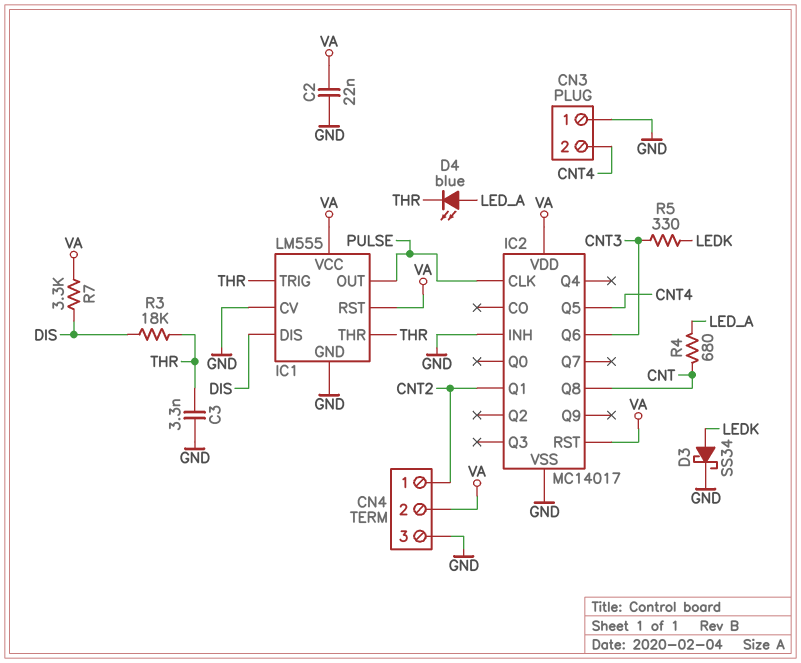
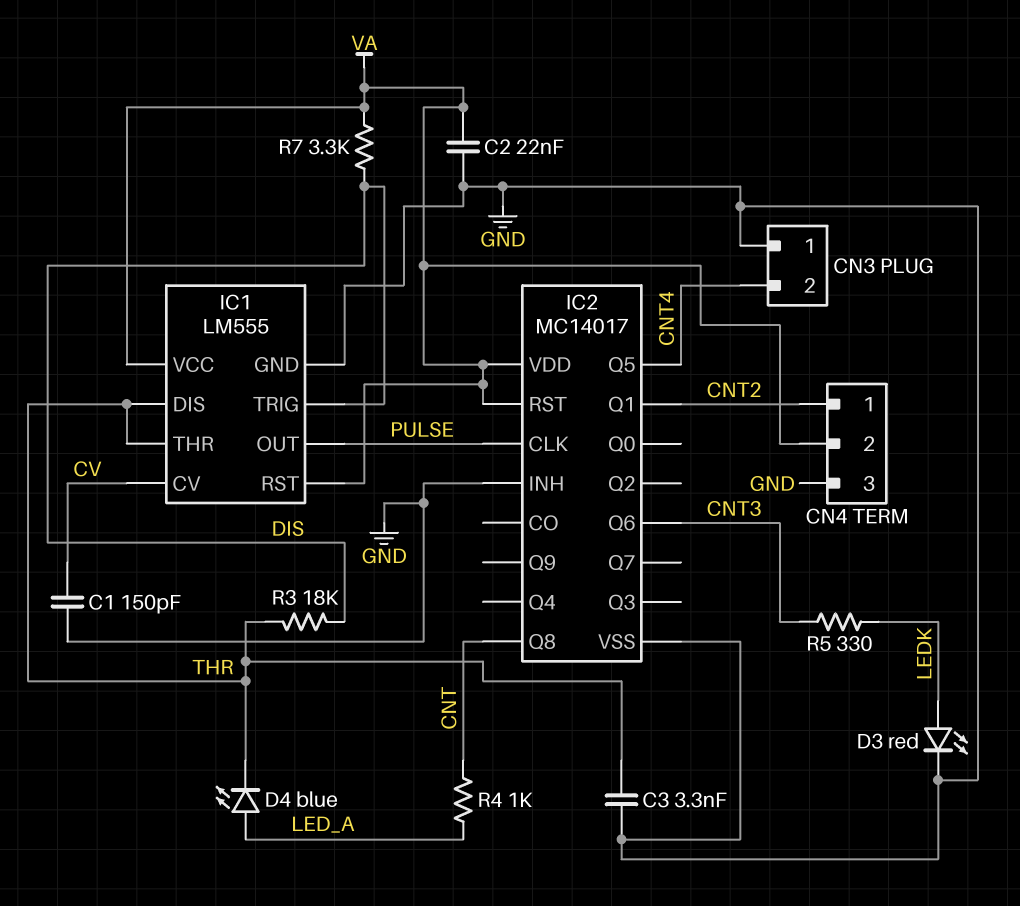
C1: none -> 150pF (CV, GND)
D3: schottky SS34 (A LEDK, K GND) -> LED red (A LEDK, K GND)
IC1 pin CV: GND -> CV
IC1 pin DIS: DIS -> THR
IC1 pin TRIG: THR -> DIS
R4: 680 (CNT, LED_A) -> 1k (CNT, LED_A)

